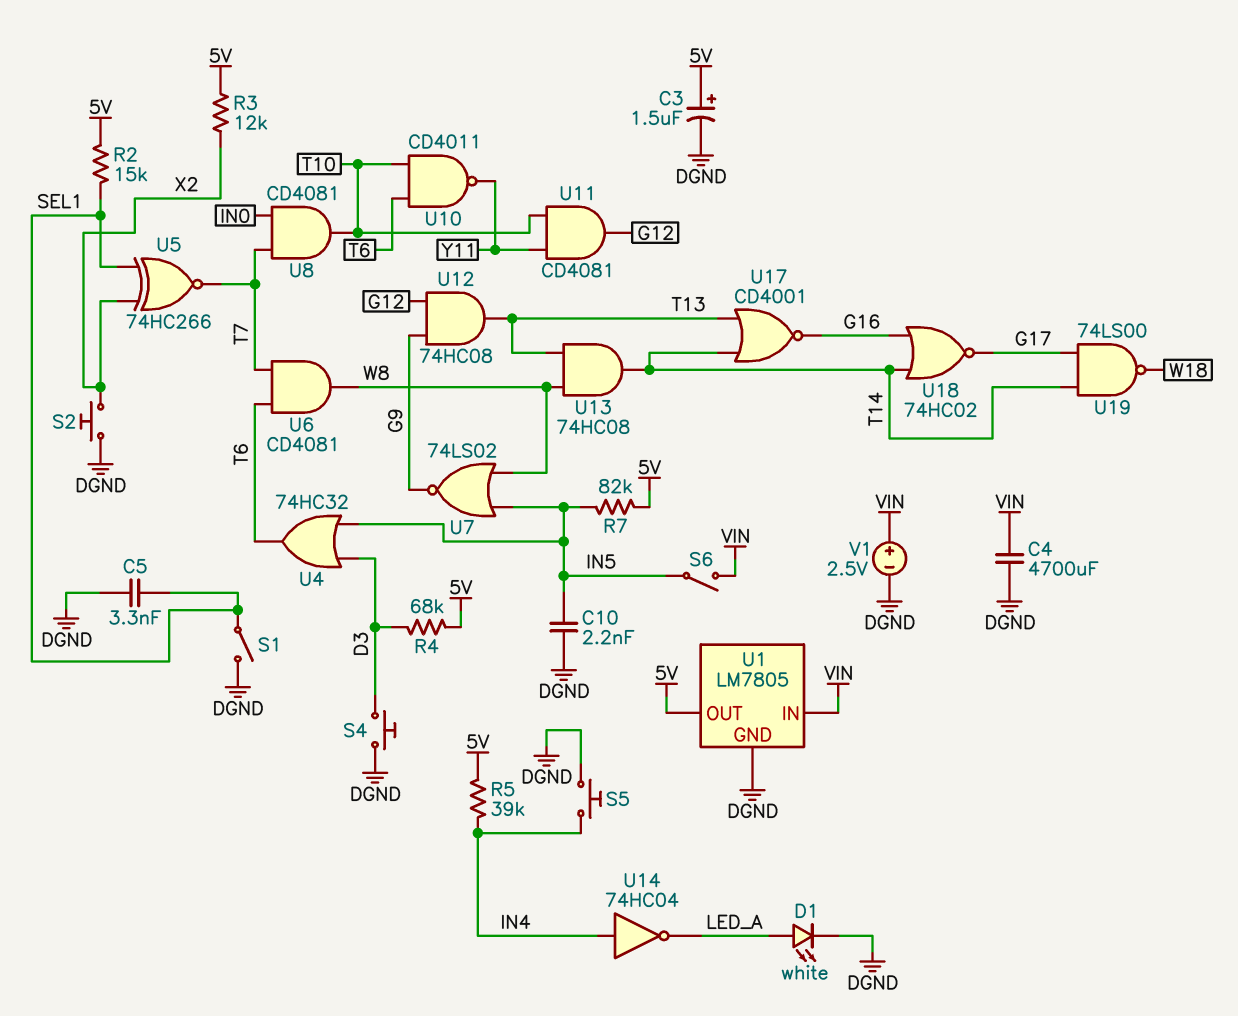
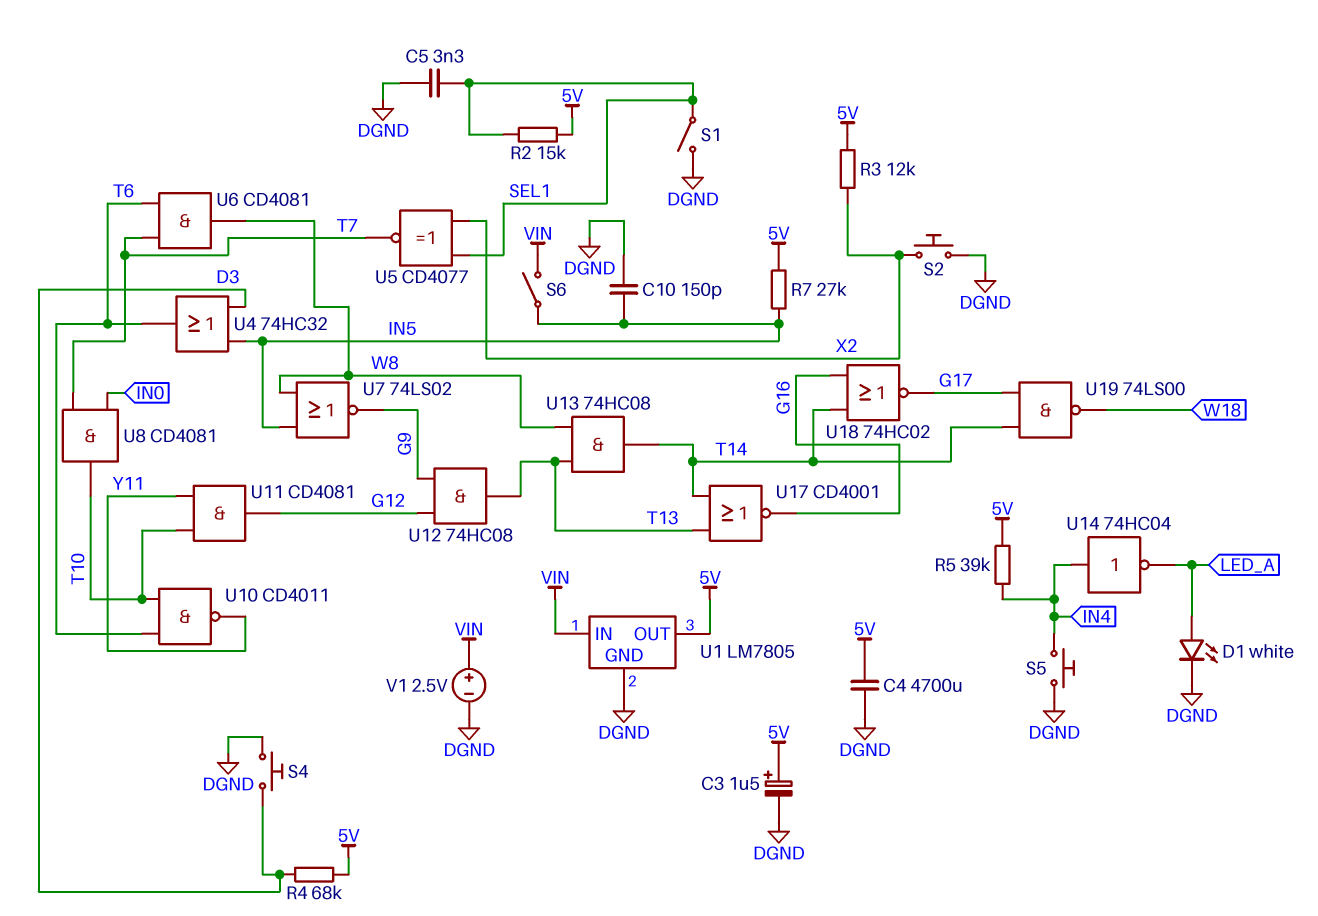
C4: 4700uF (DGND, VIN) -> 4700uF (5V, DGND)
C10: 2.2nF (DGND, IN5) -> 150pF (DGND, IN5)
R7: 82k (5V, IN5) -> 27k (5V, IN5)
U5: XNOR 74HC266 (in SEL1, in X2, out T7) -> XNOR CD4077 (in SEL1, in X2, out T7)

